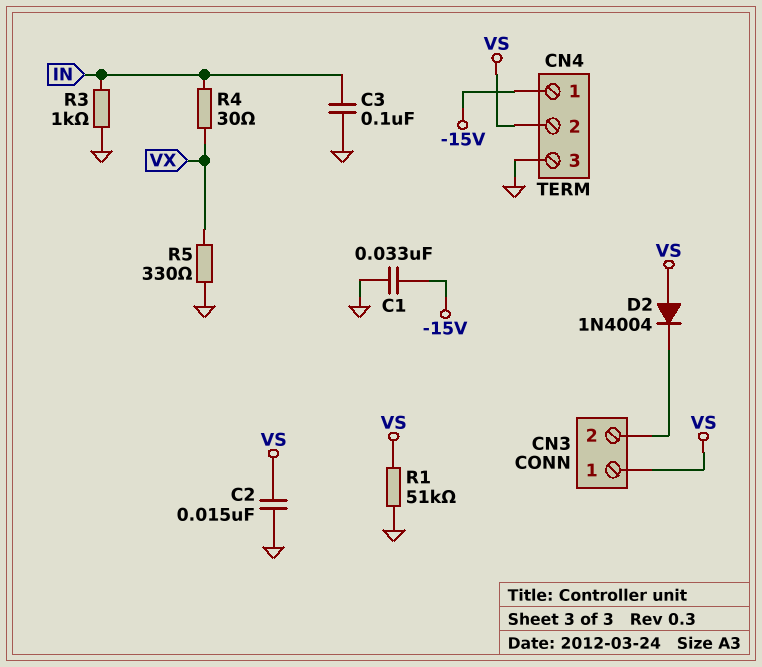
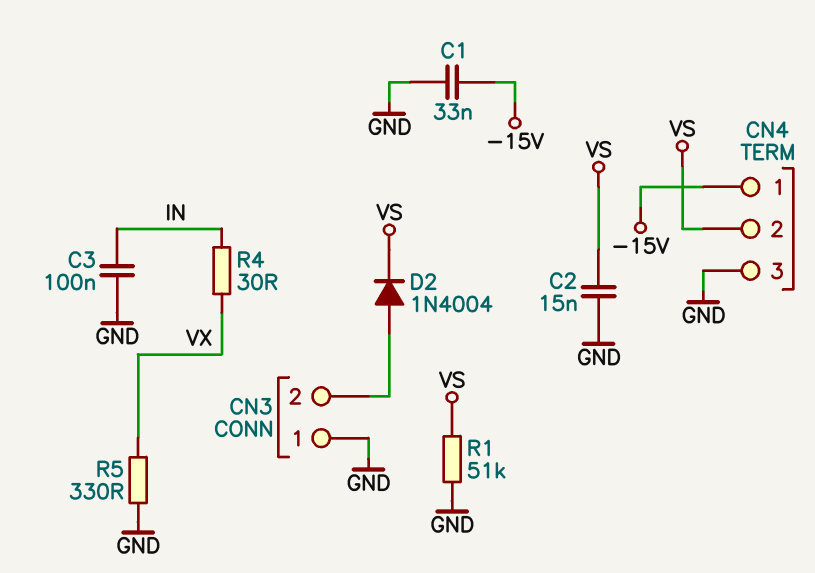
CN3 pin 1: VS -> GND
D2: diode 1N4004 (A VS, K CN3/2) -> diode 1N4004 (A CN3/2, K VS)
R3: 1k (GND, IN) -> none

